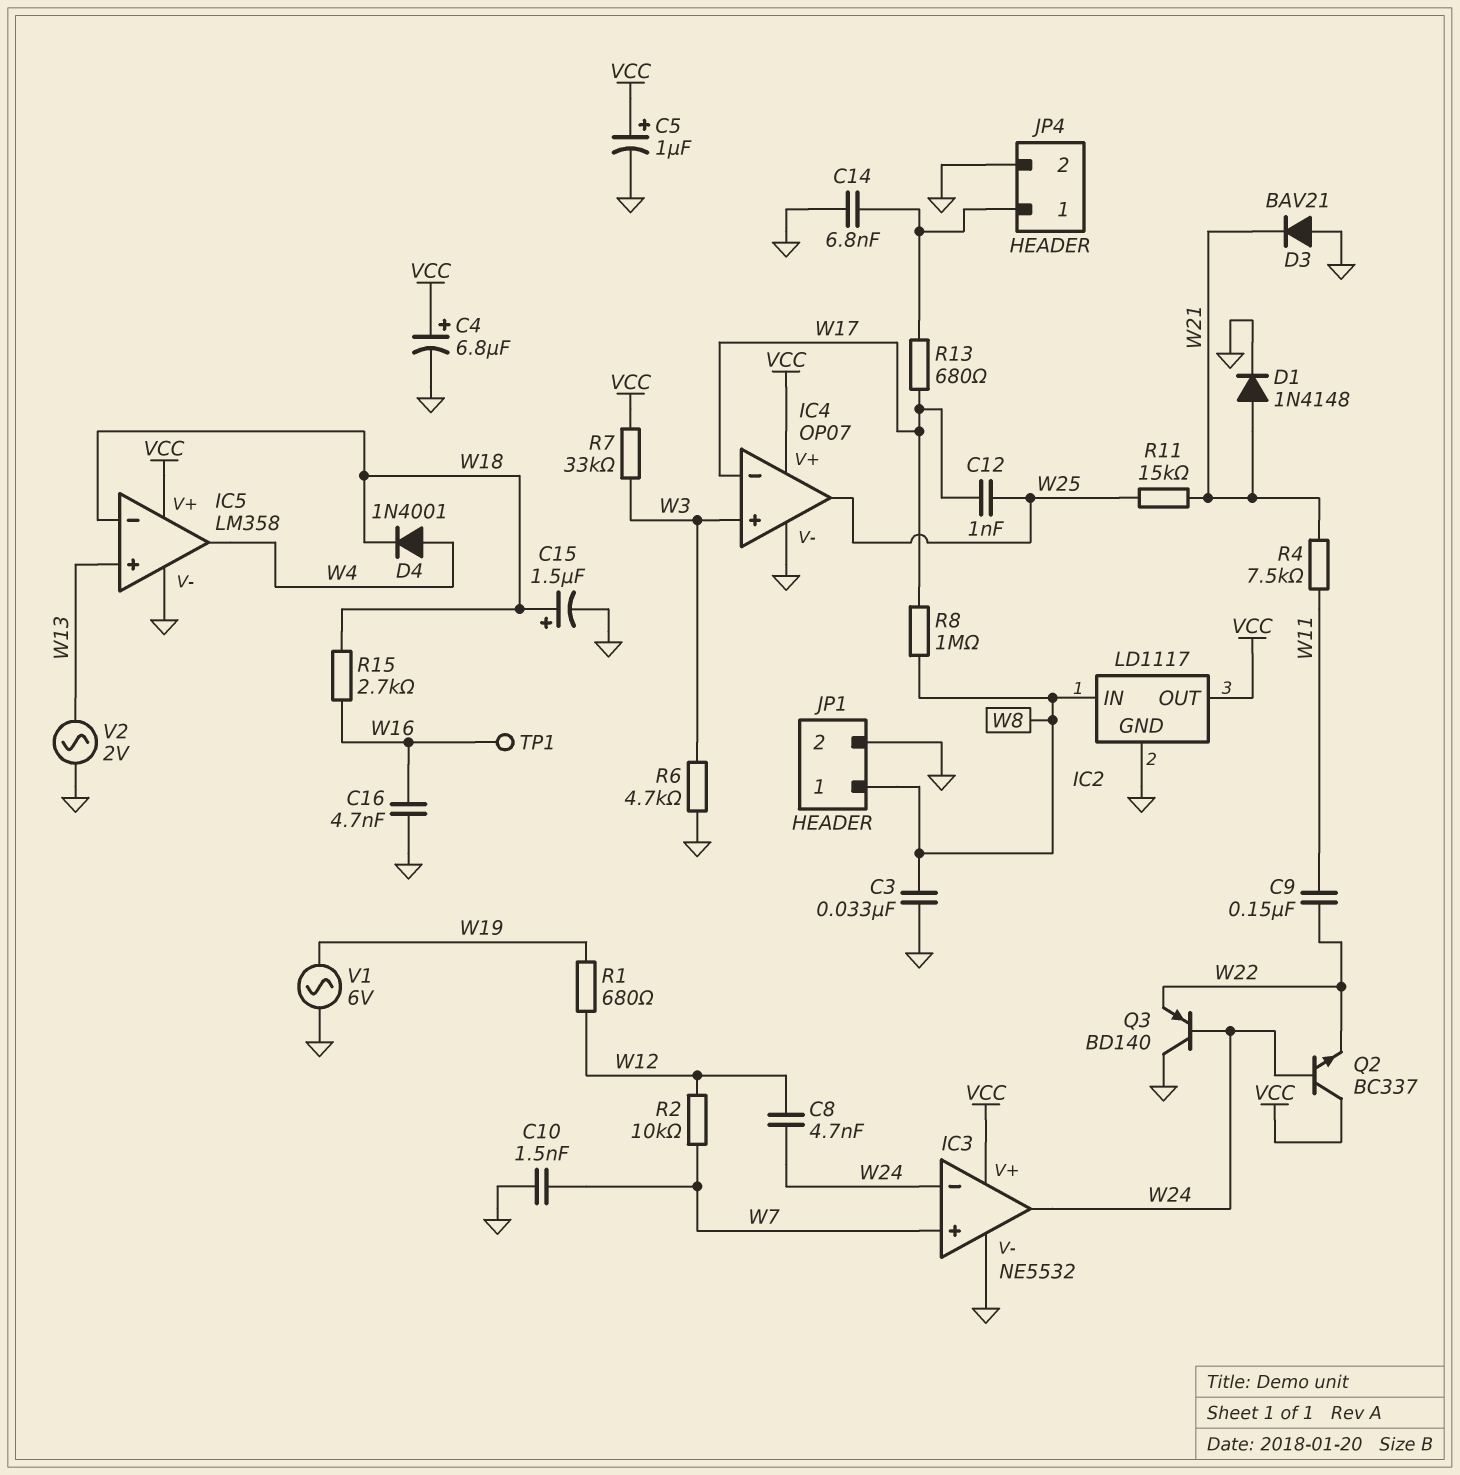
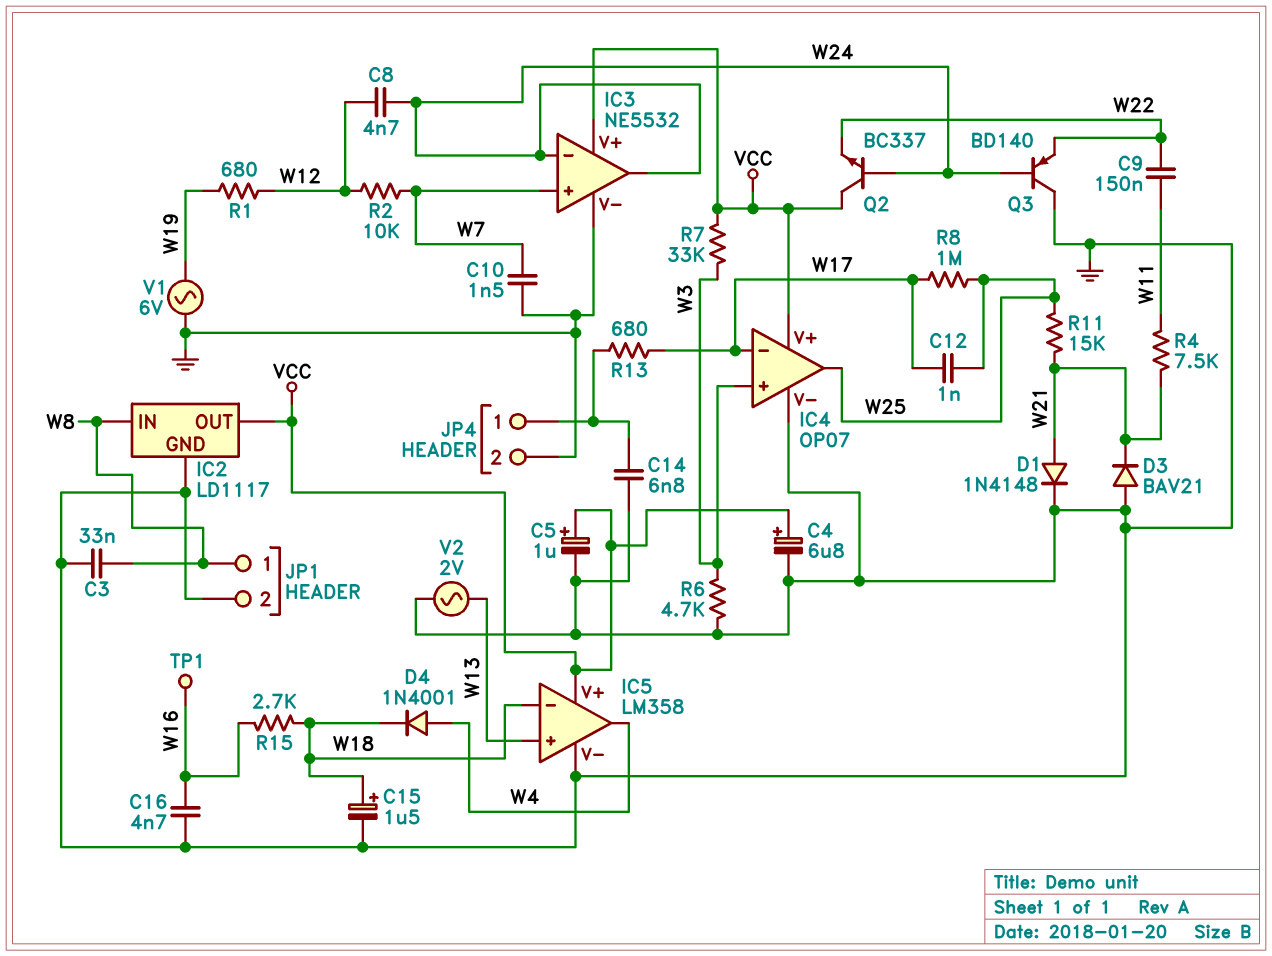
R8: 1M (W8, W17) -> 1M (W17, W25)

